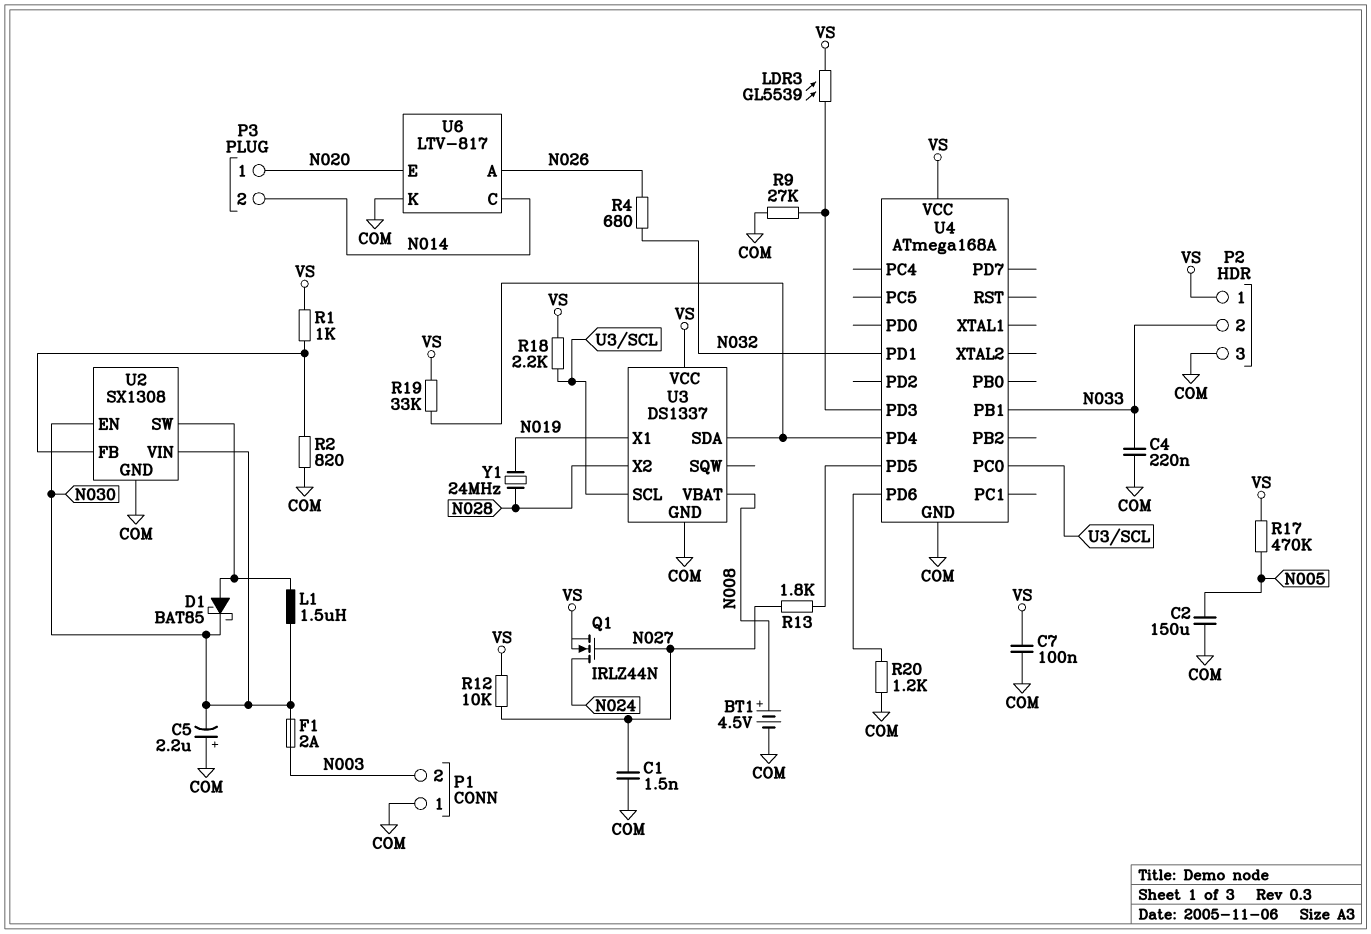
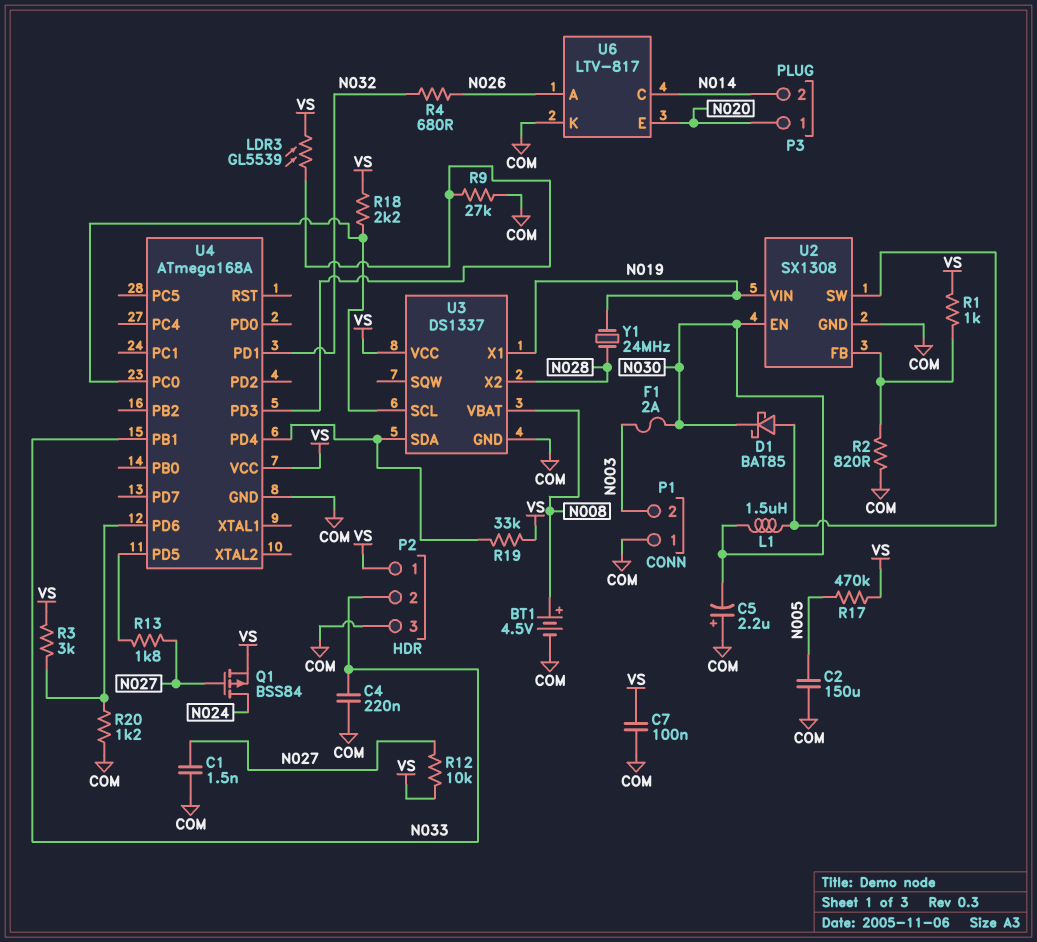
Q1: NMOS IRLZ44N (G N027, D N024, S VS) -> PMOS BSS84 (G N027, D N024, S VS)
R3: none -> 3k (U4/PD6, VS)
U2 pin VIN: N030 -> N019

